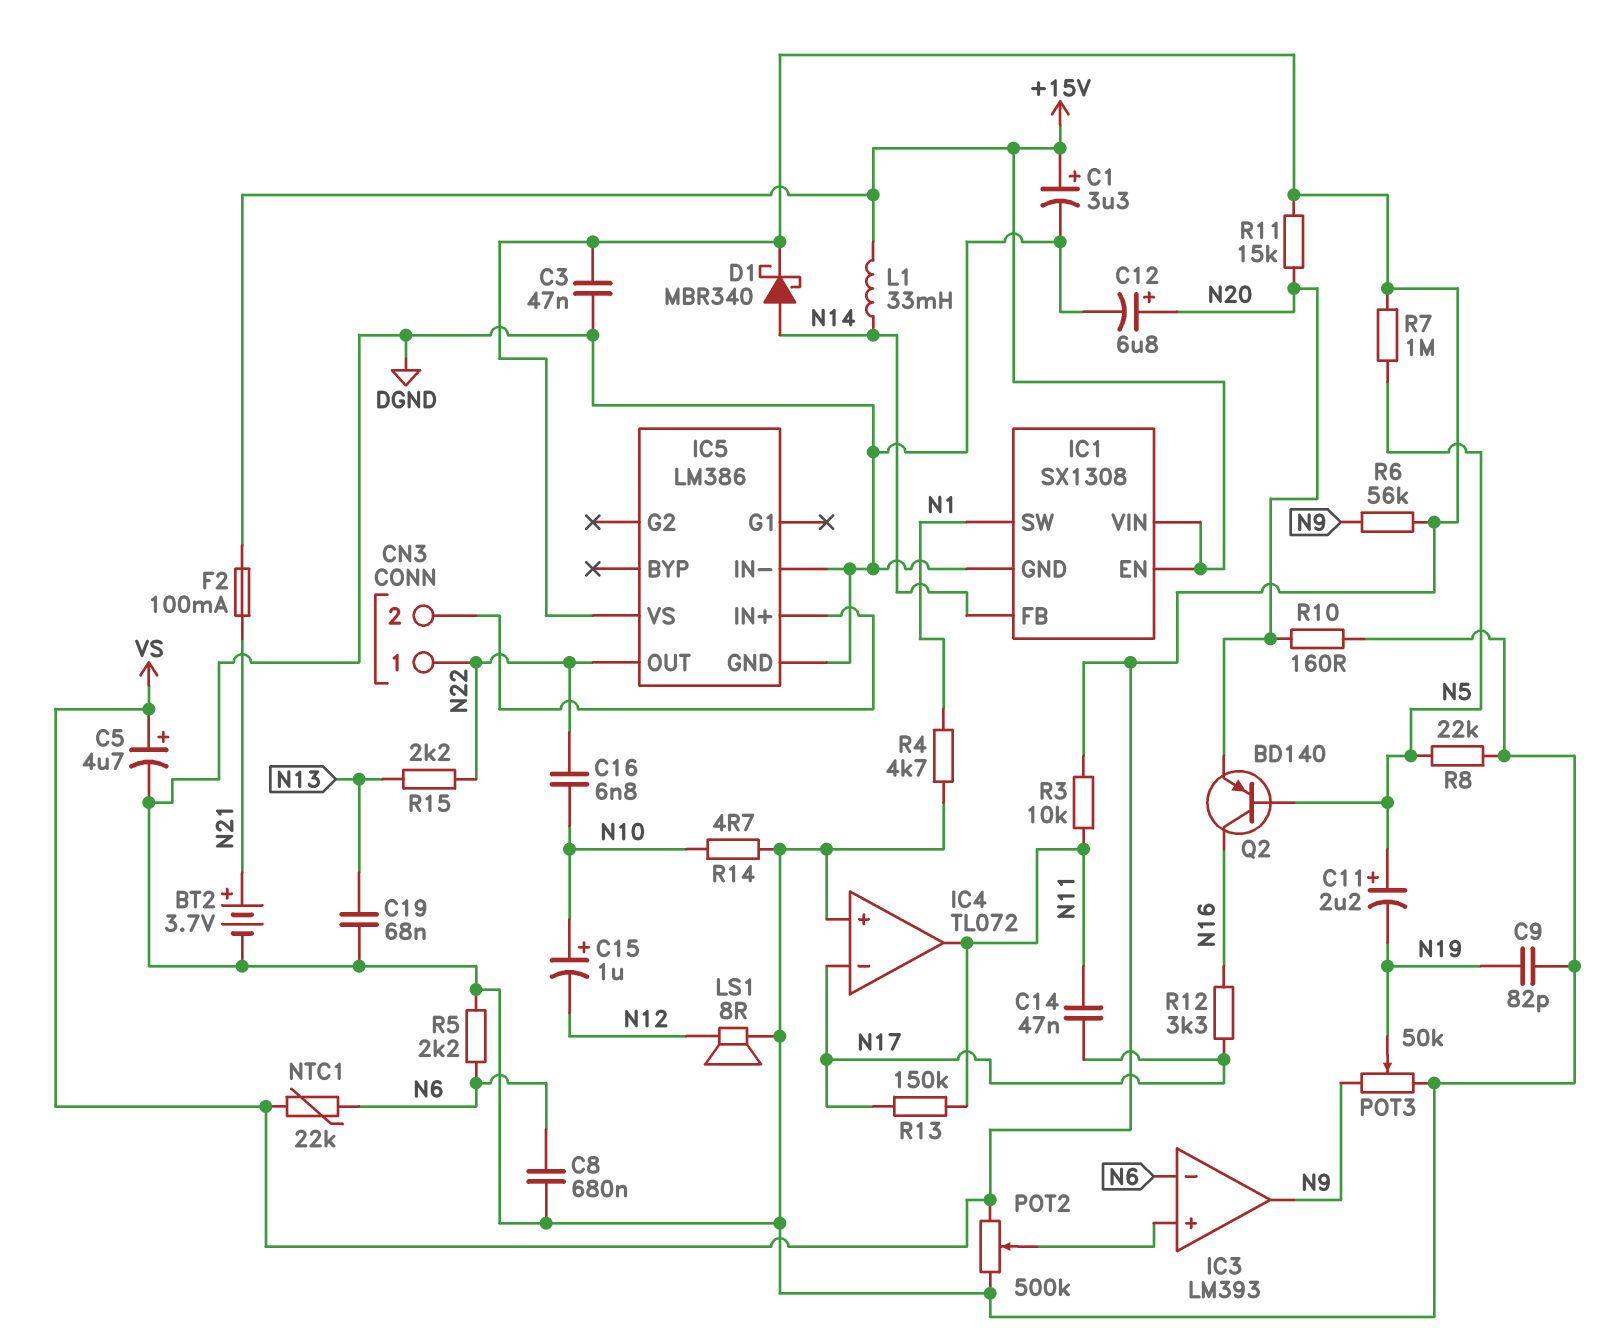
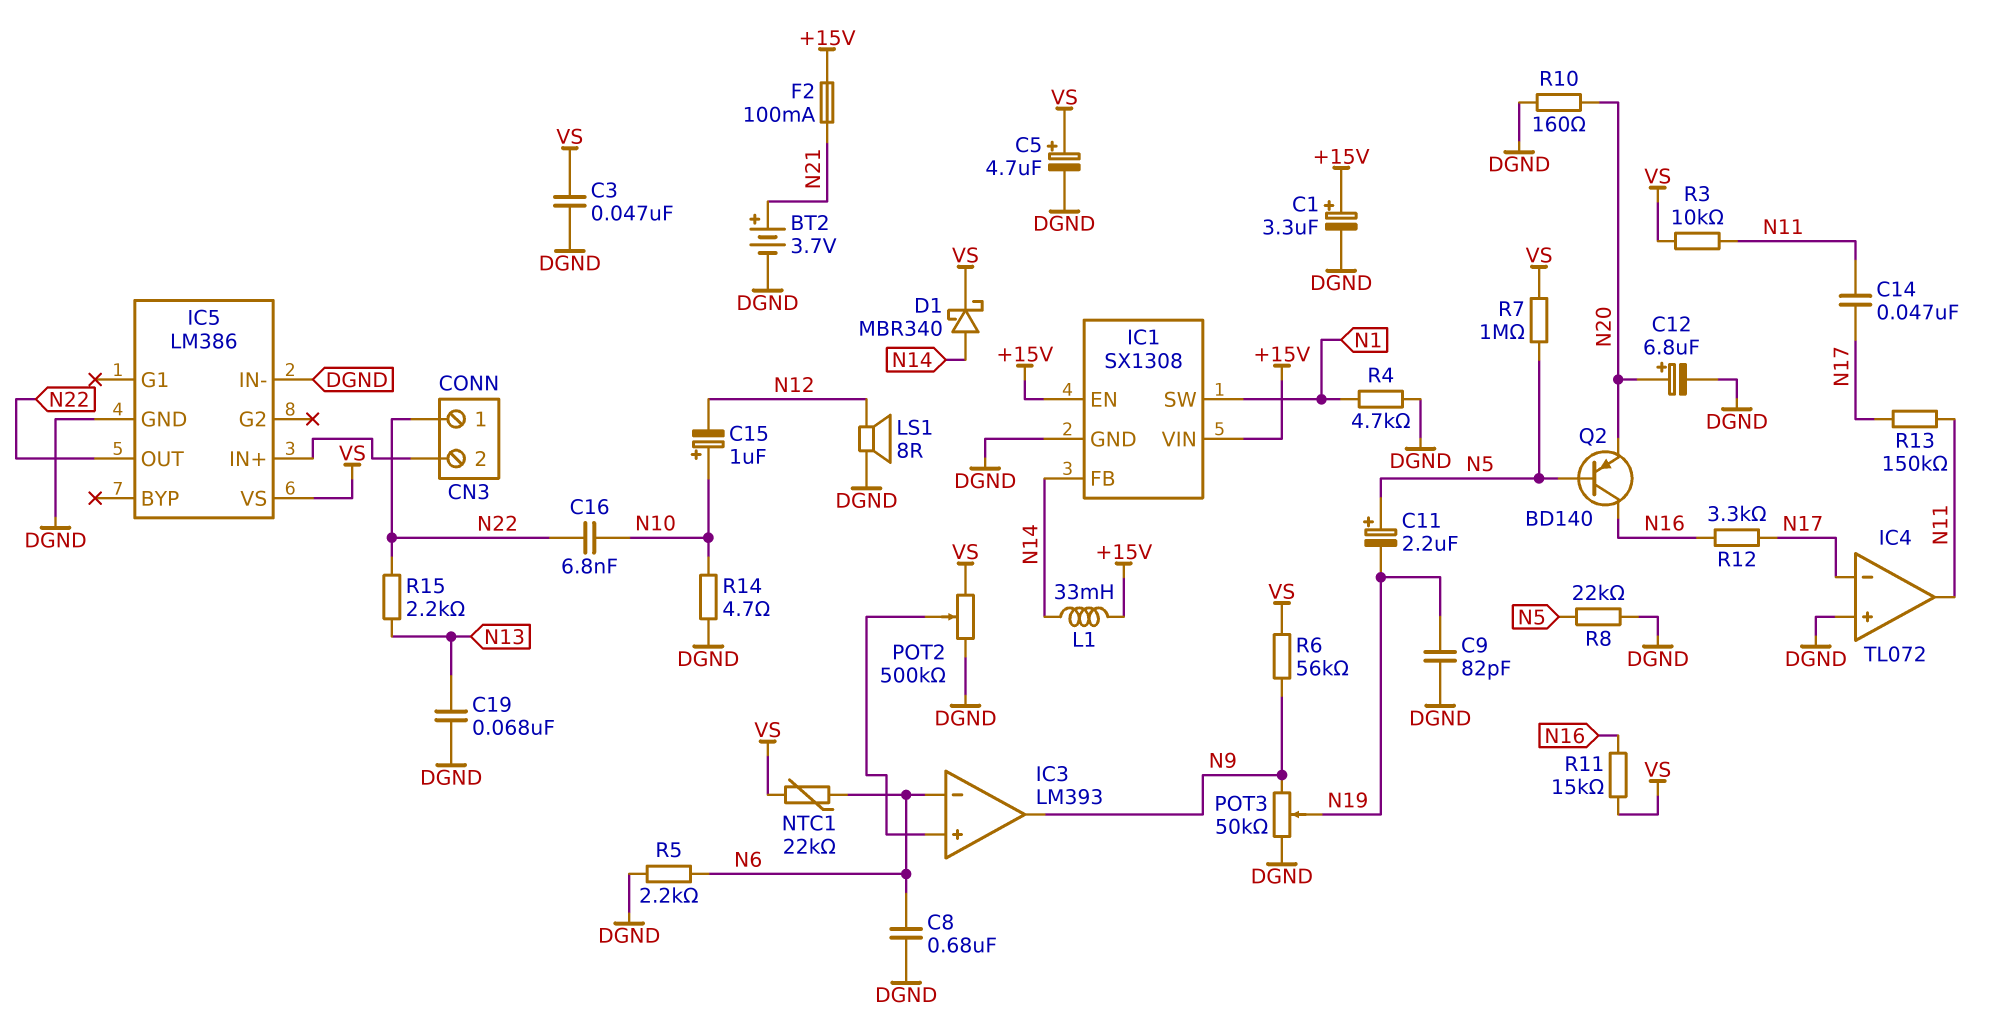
R11: 15k (N20, VS) -> 15k (N16, VS)

